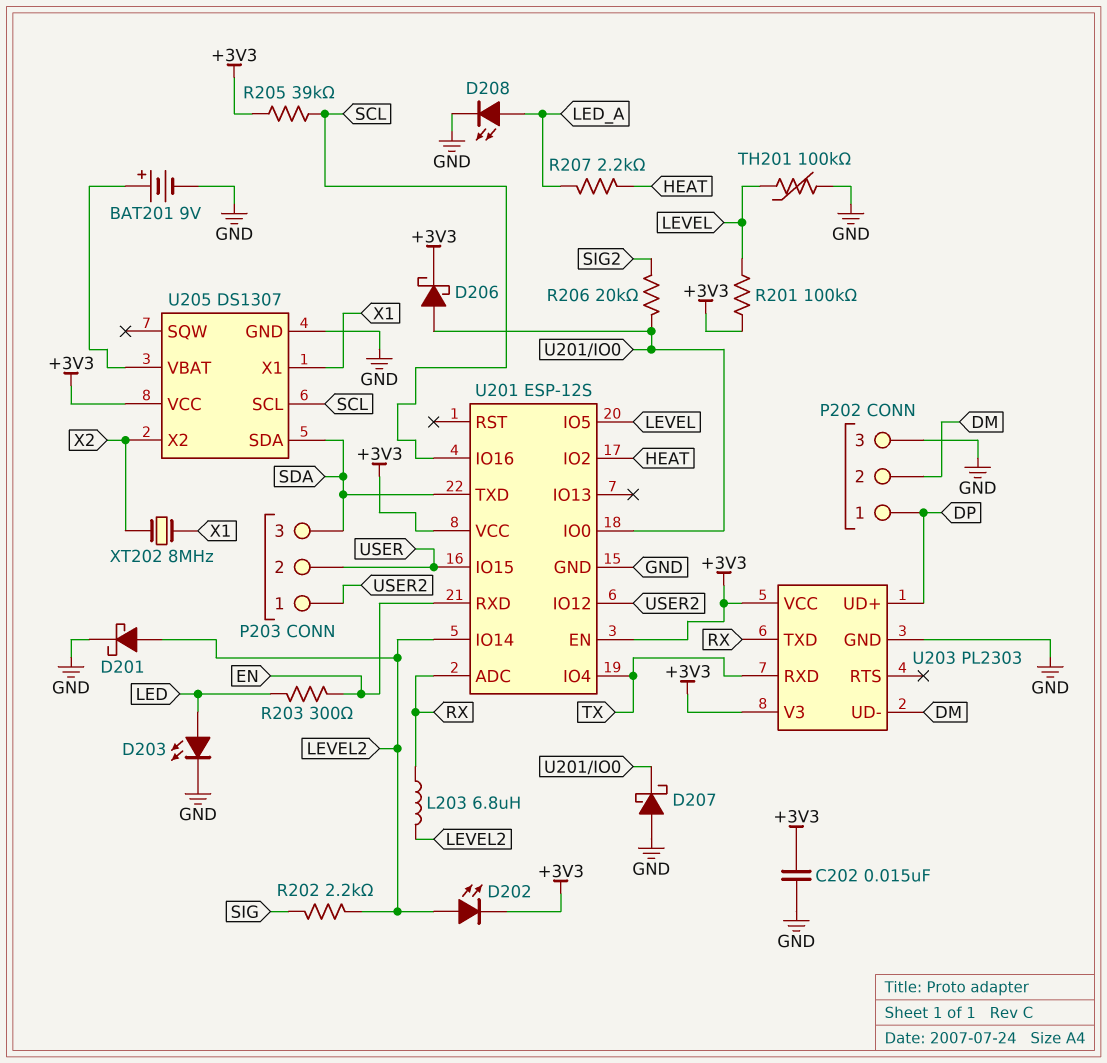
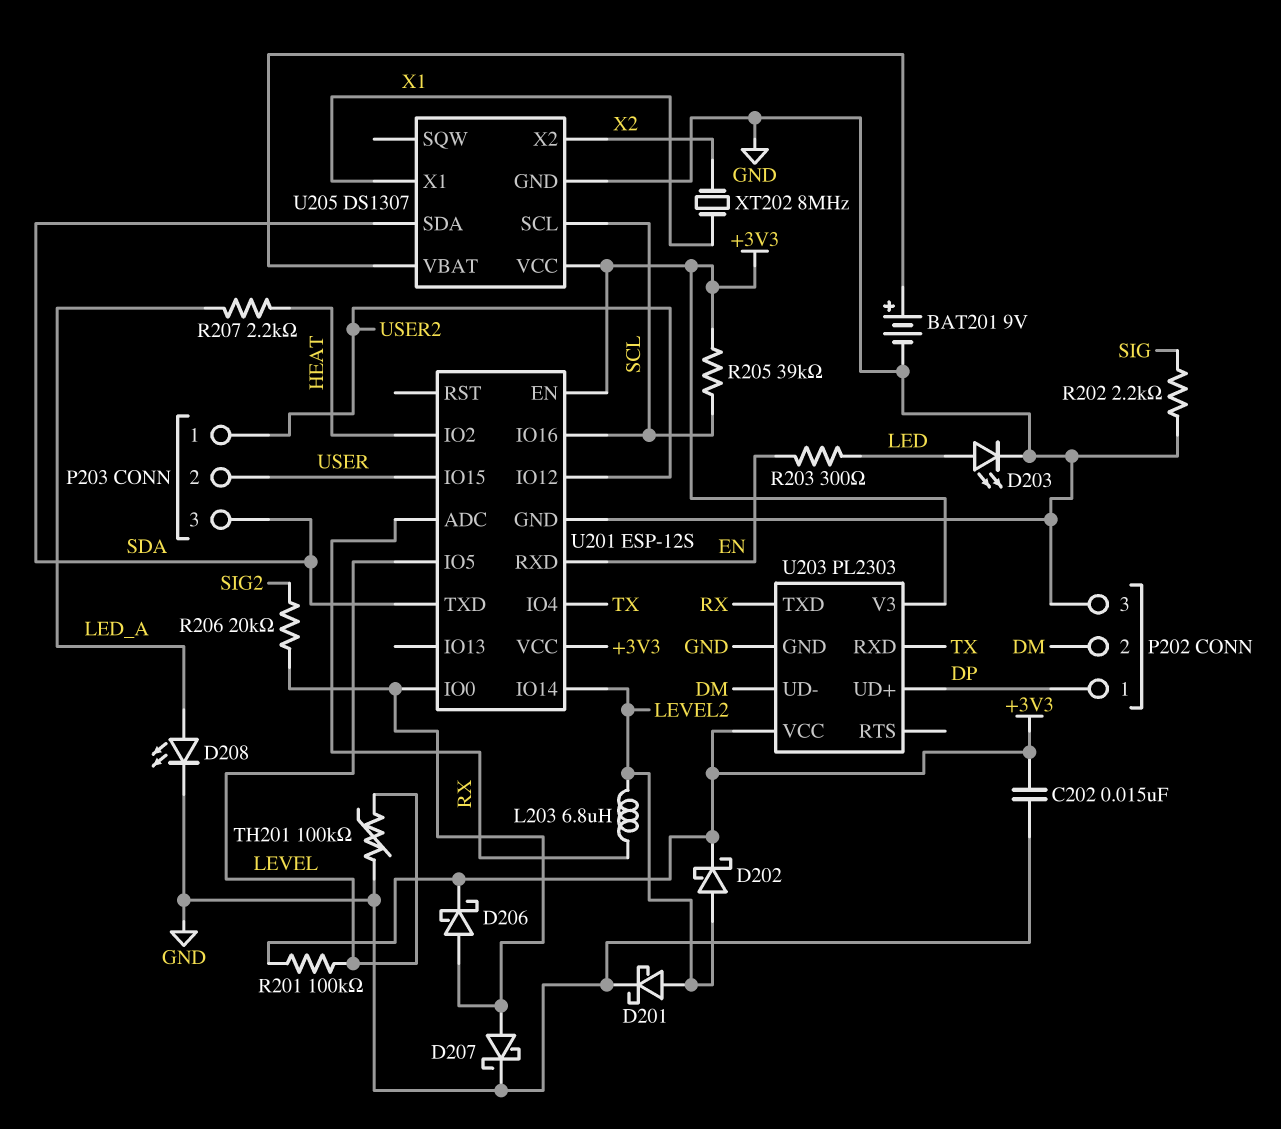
D202: LED (A LEVEL2, K +3V3) -> schottky (A LEVEL2, K +3V3)
D207: schottky (A GND, K U201/IO0) -> schottky (A U201/IO0, K GND)
R202: 2.2k (LEVEL2, SIG) -> 2.2k (GND, SIG)

